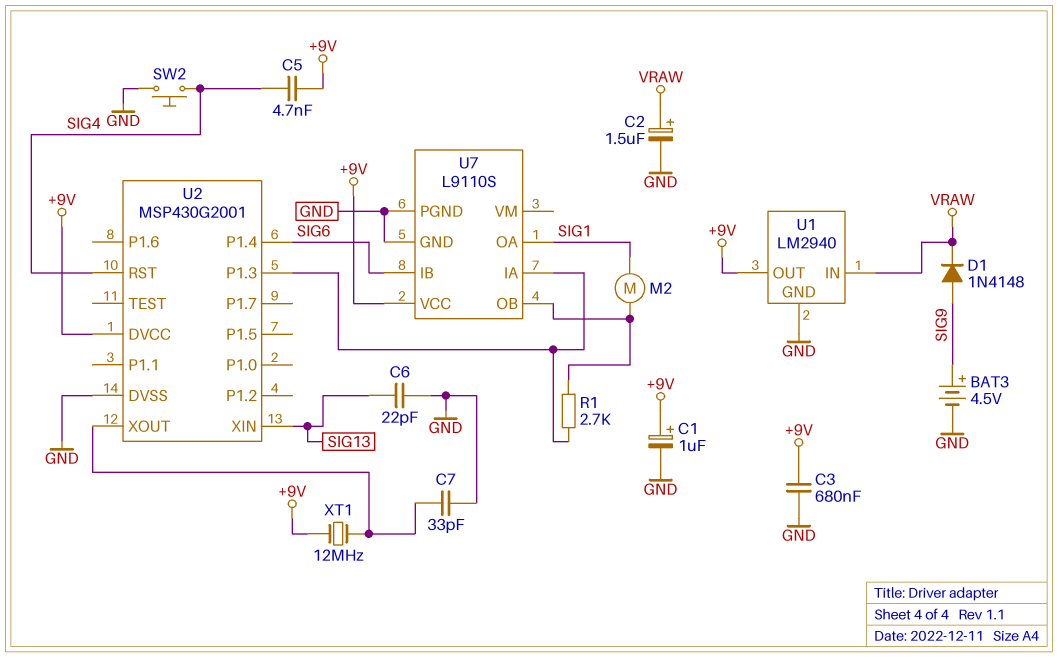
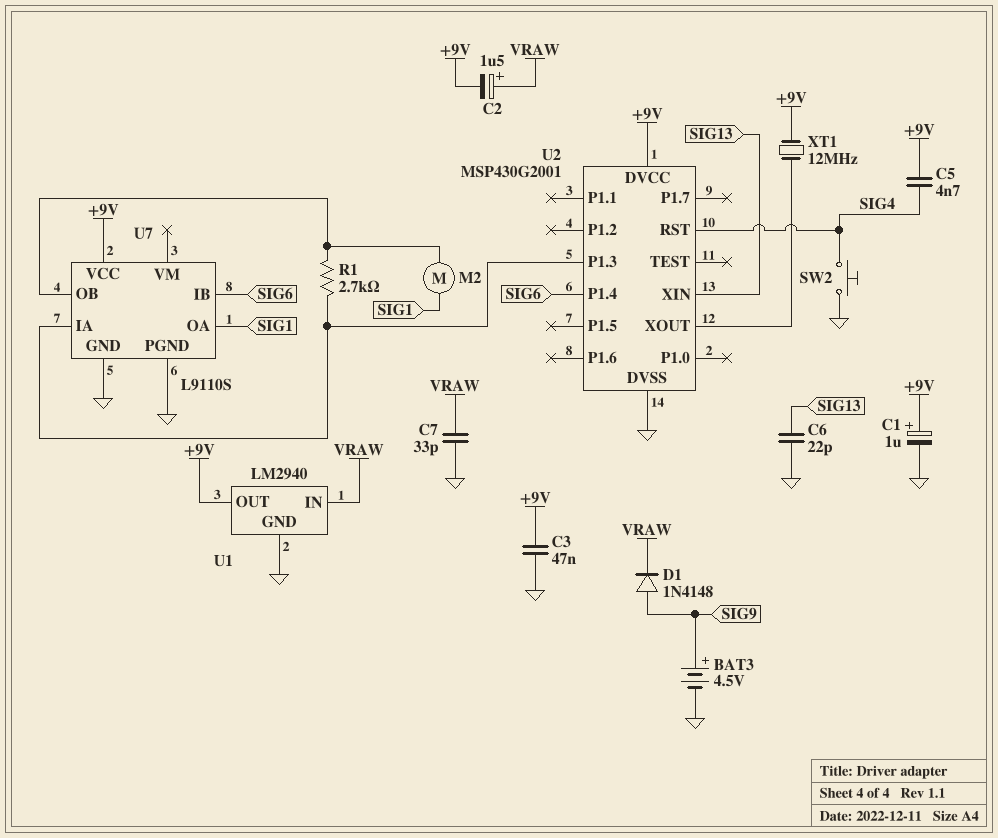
C2: 1.5uF (plus VRAW, minus GND) -> 1.5uF (plus VRAW, minus +9V)
C3: 680nF (+9V, GND) -> 47nF (+9V, GND)
C7: 33pF (GND, U2/XOUT) -> 33pF (GND, VRAW)

